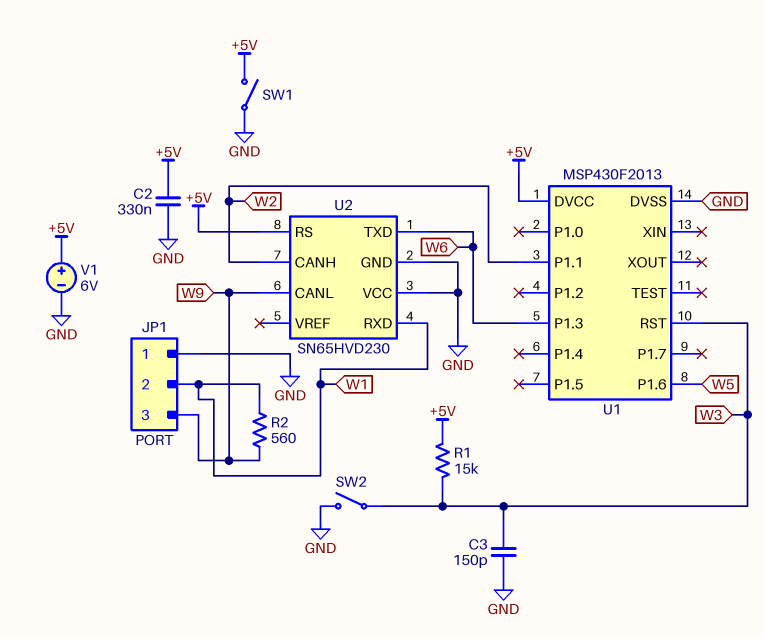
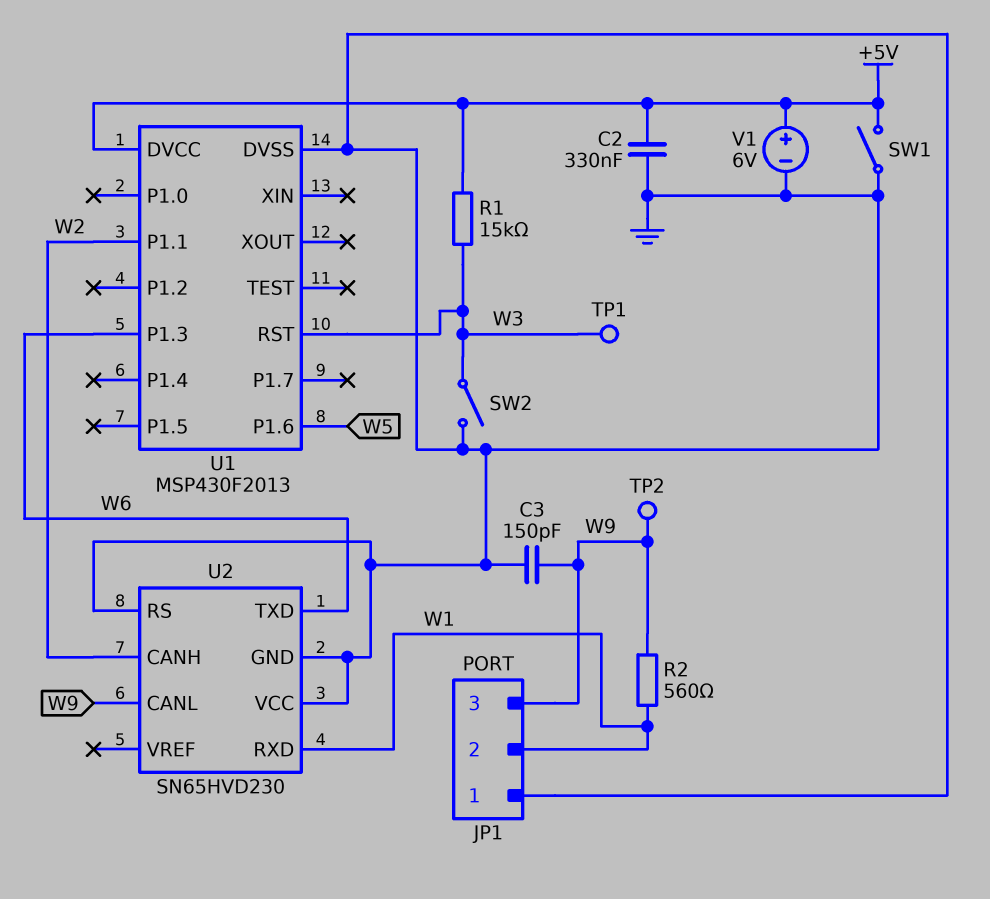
C3: 150pF (GND, W3) -> 150pF (GND, W9)
TP1: none -> test point (W3)
TP2: none -> test point (W9)
U2 pin RS: +5V -> GND

